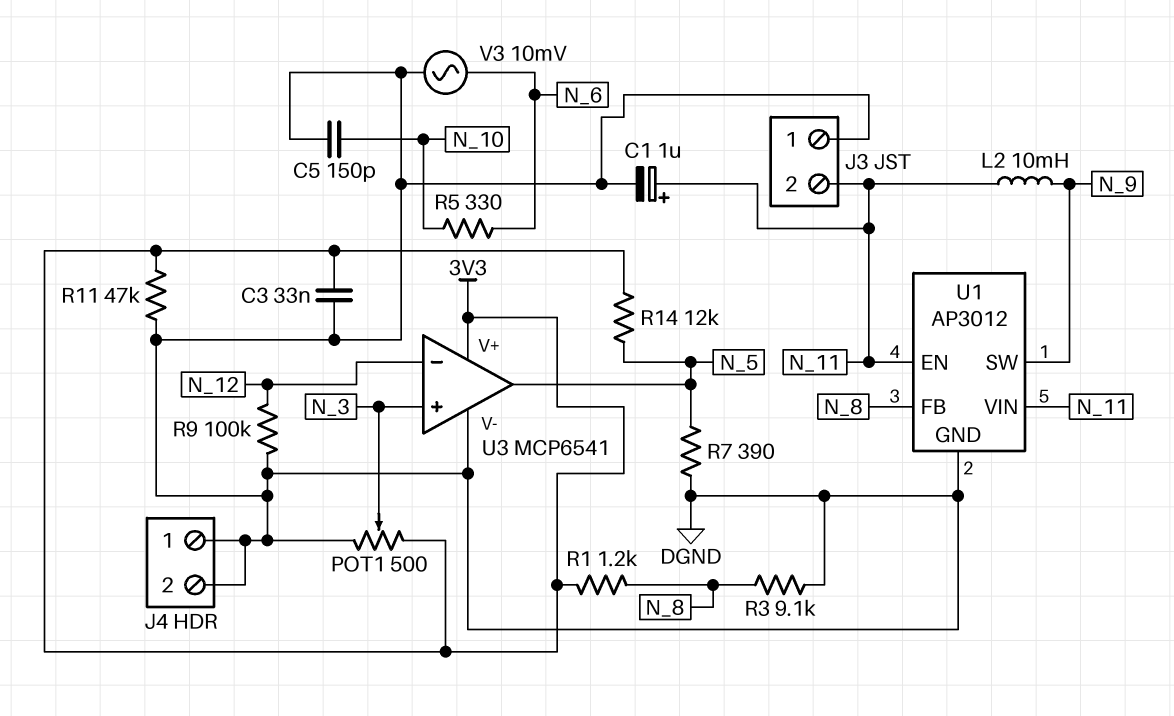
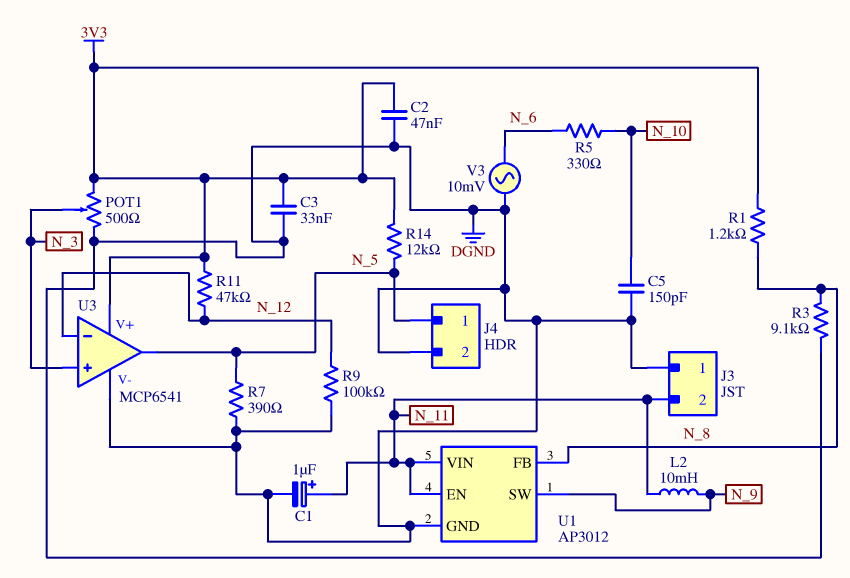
C2: none -> 47nF (3V3, DGND)
J4 pin 1: DGND -> N_5
R11: 47k (3V3, DGND) -> 47k (3V3, N_12)

